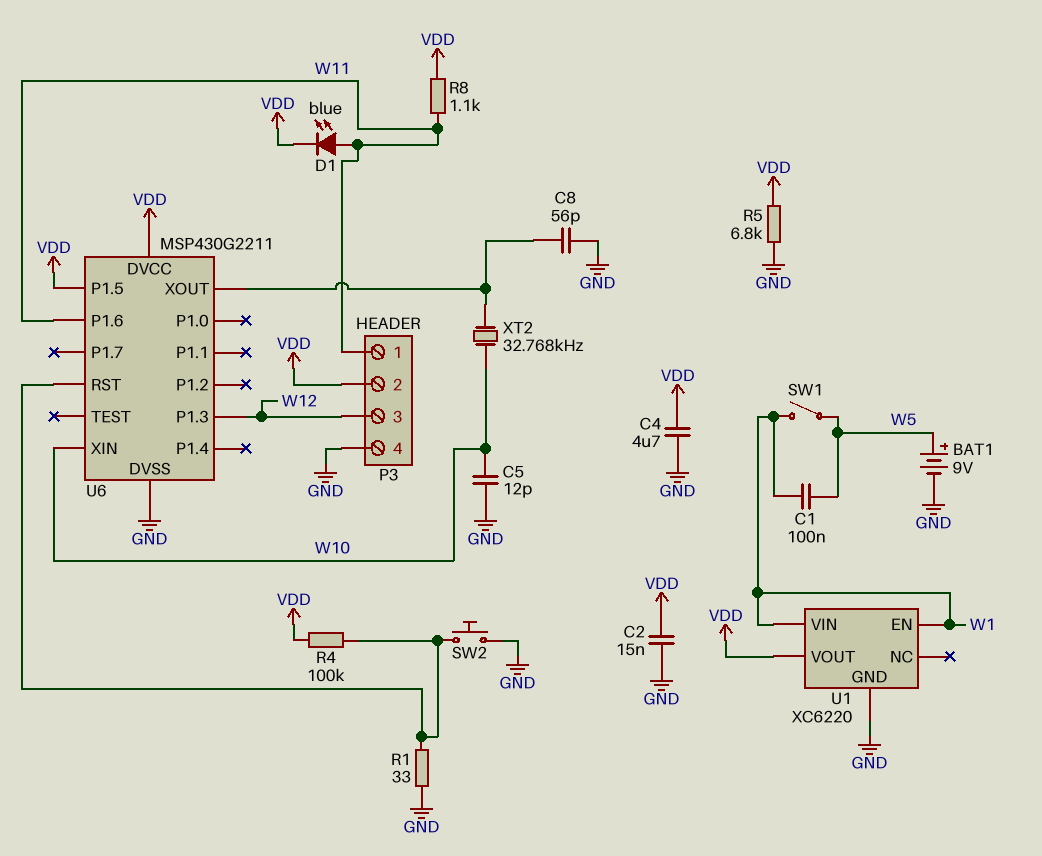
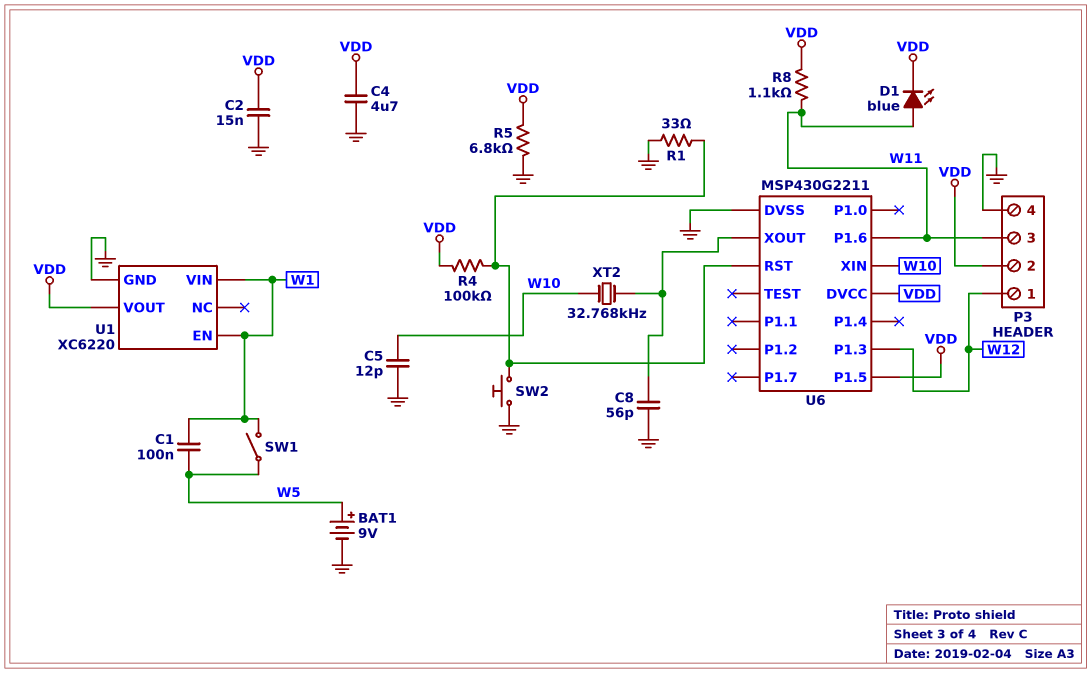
P3 pin 1: W11 -> W12
P3 pin 3: W12 -> W11

